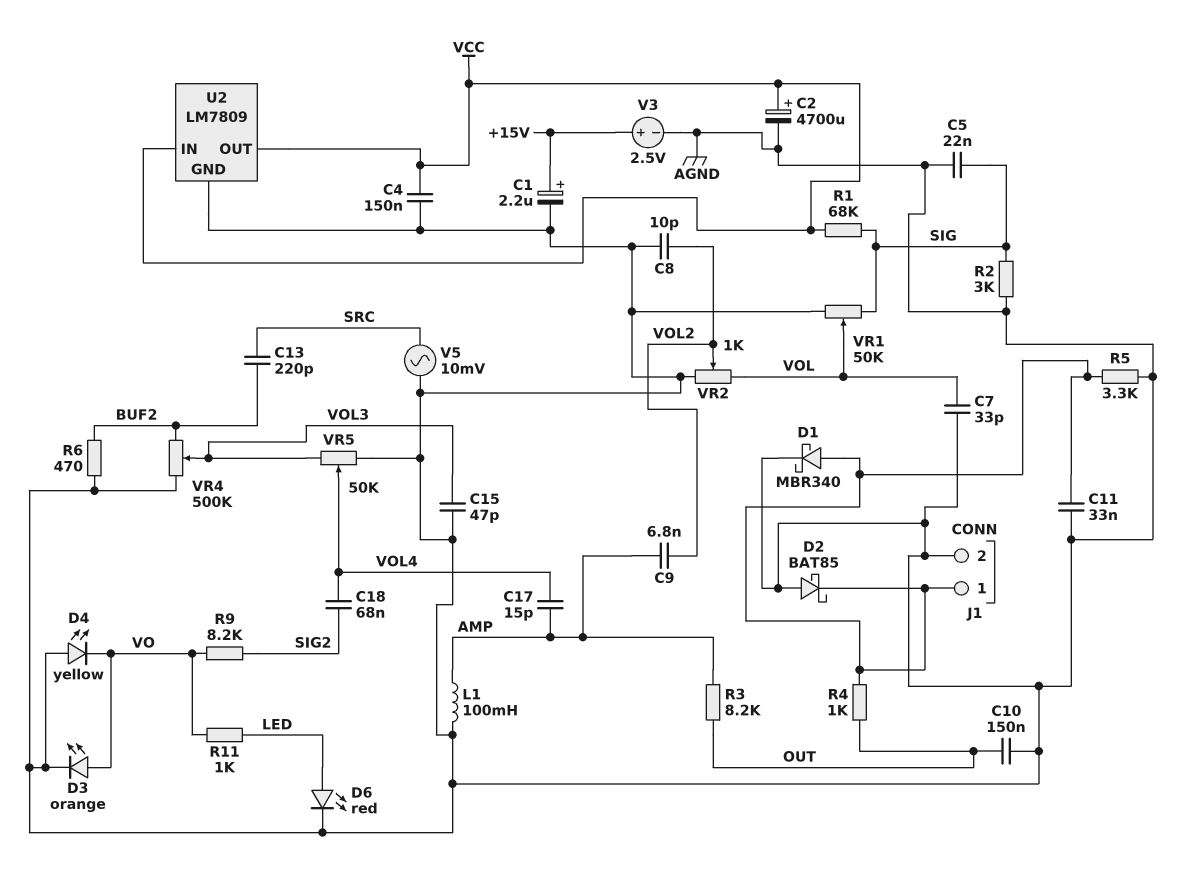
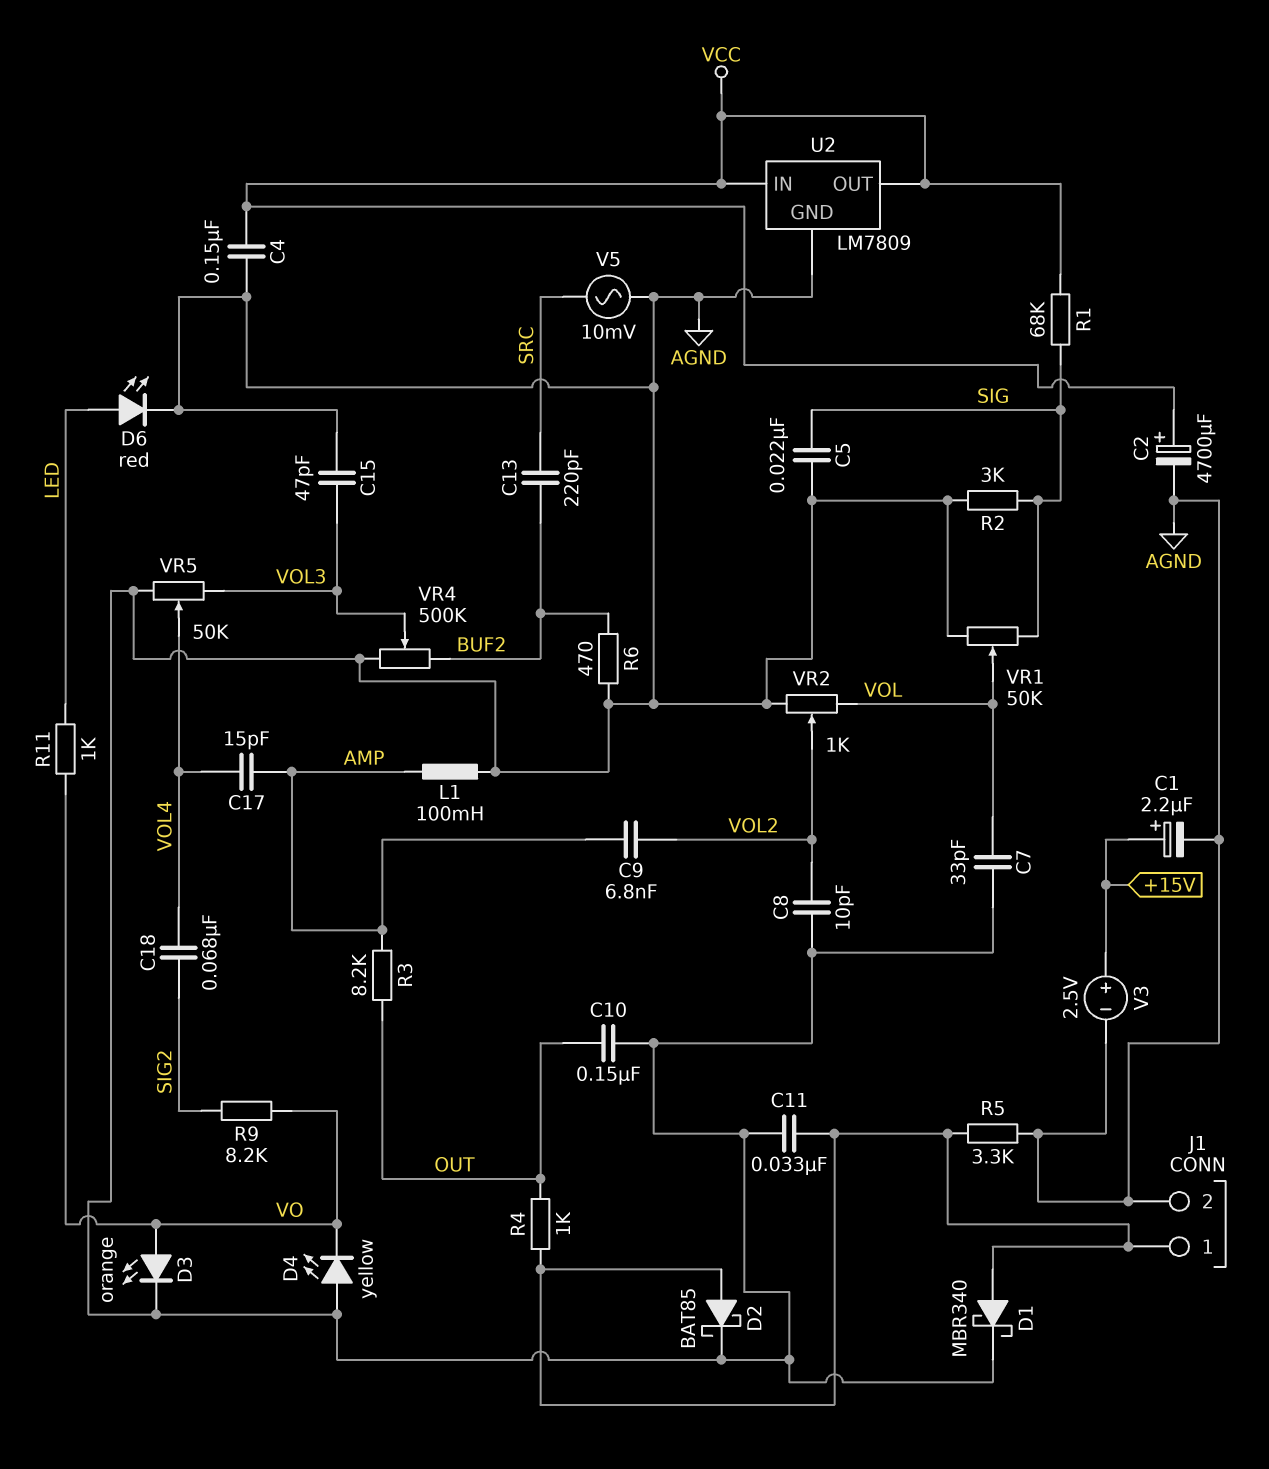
D2: schottky BAT85 (A AGND, K J1/1) -> schottky BAT85 (A J1/1, K AGND)

